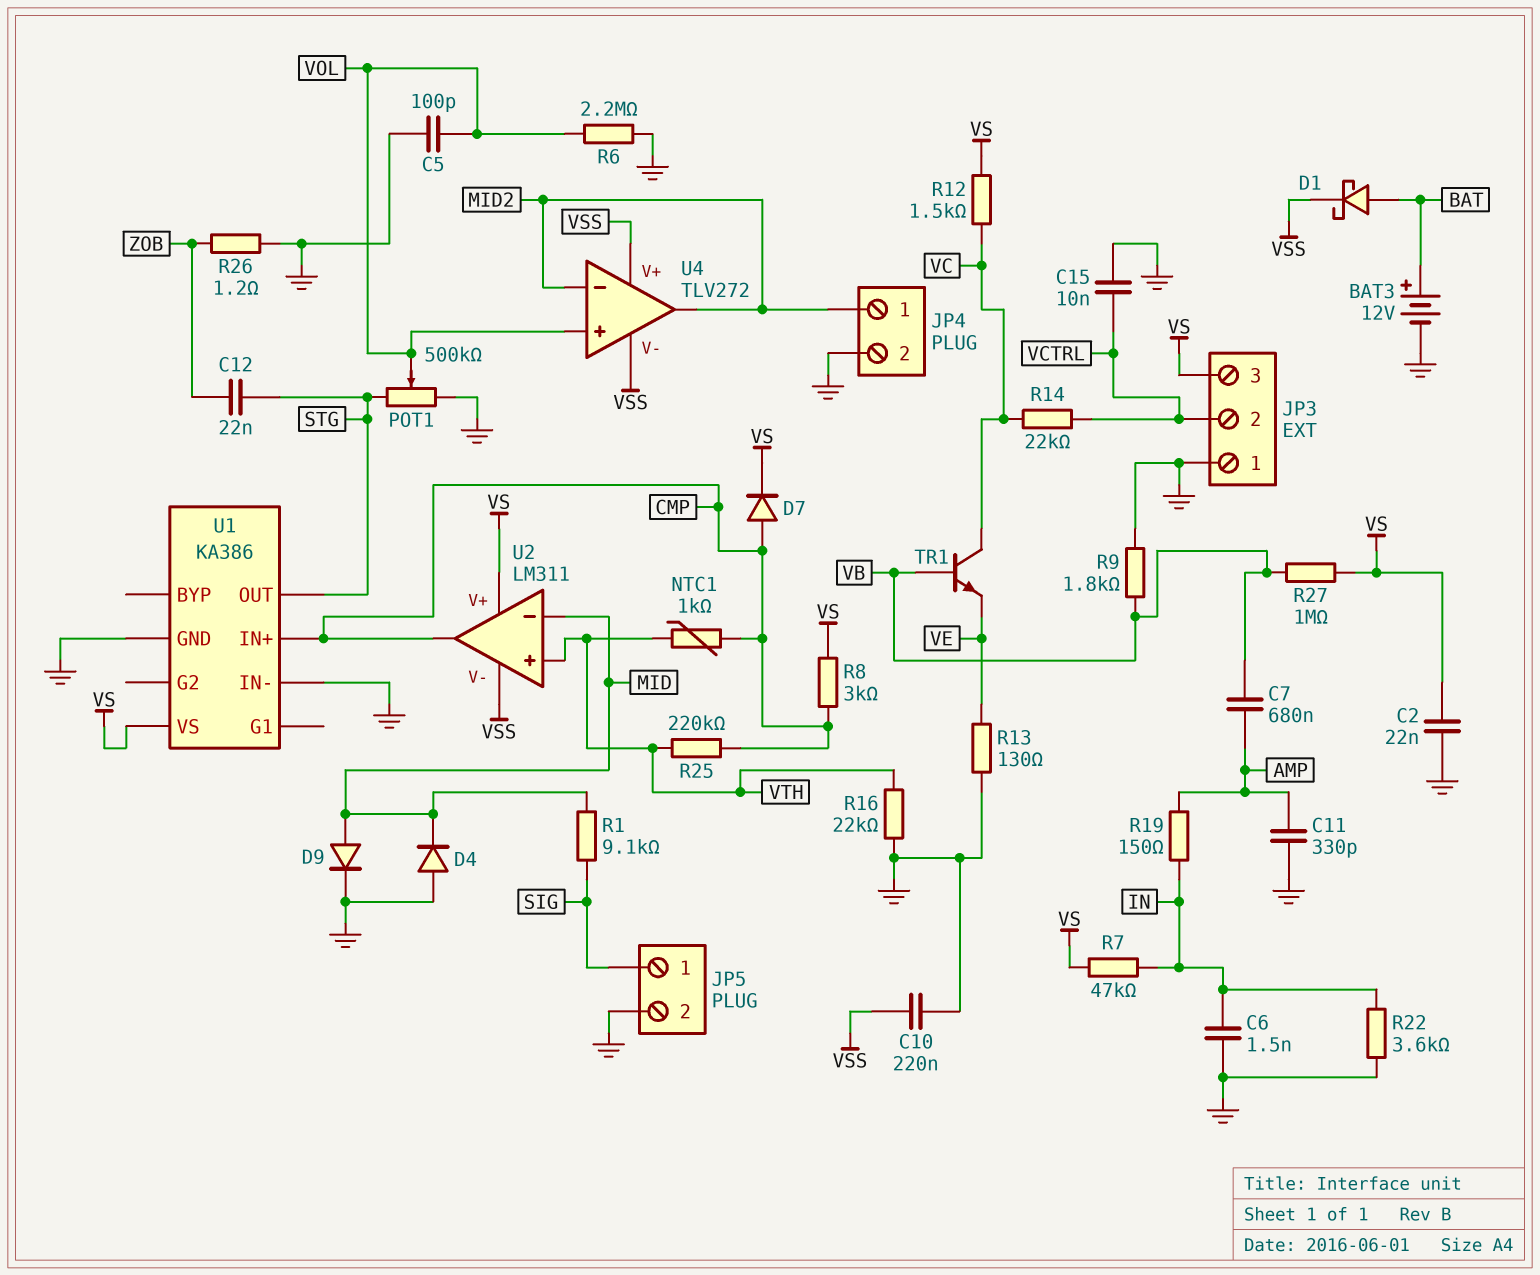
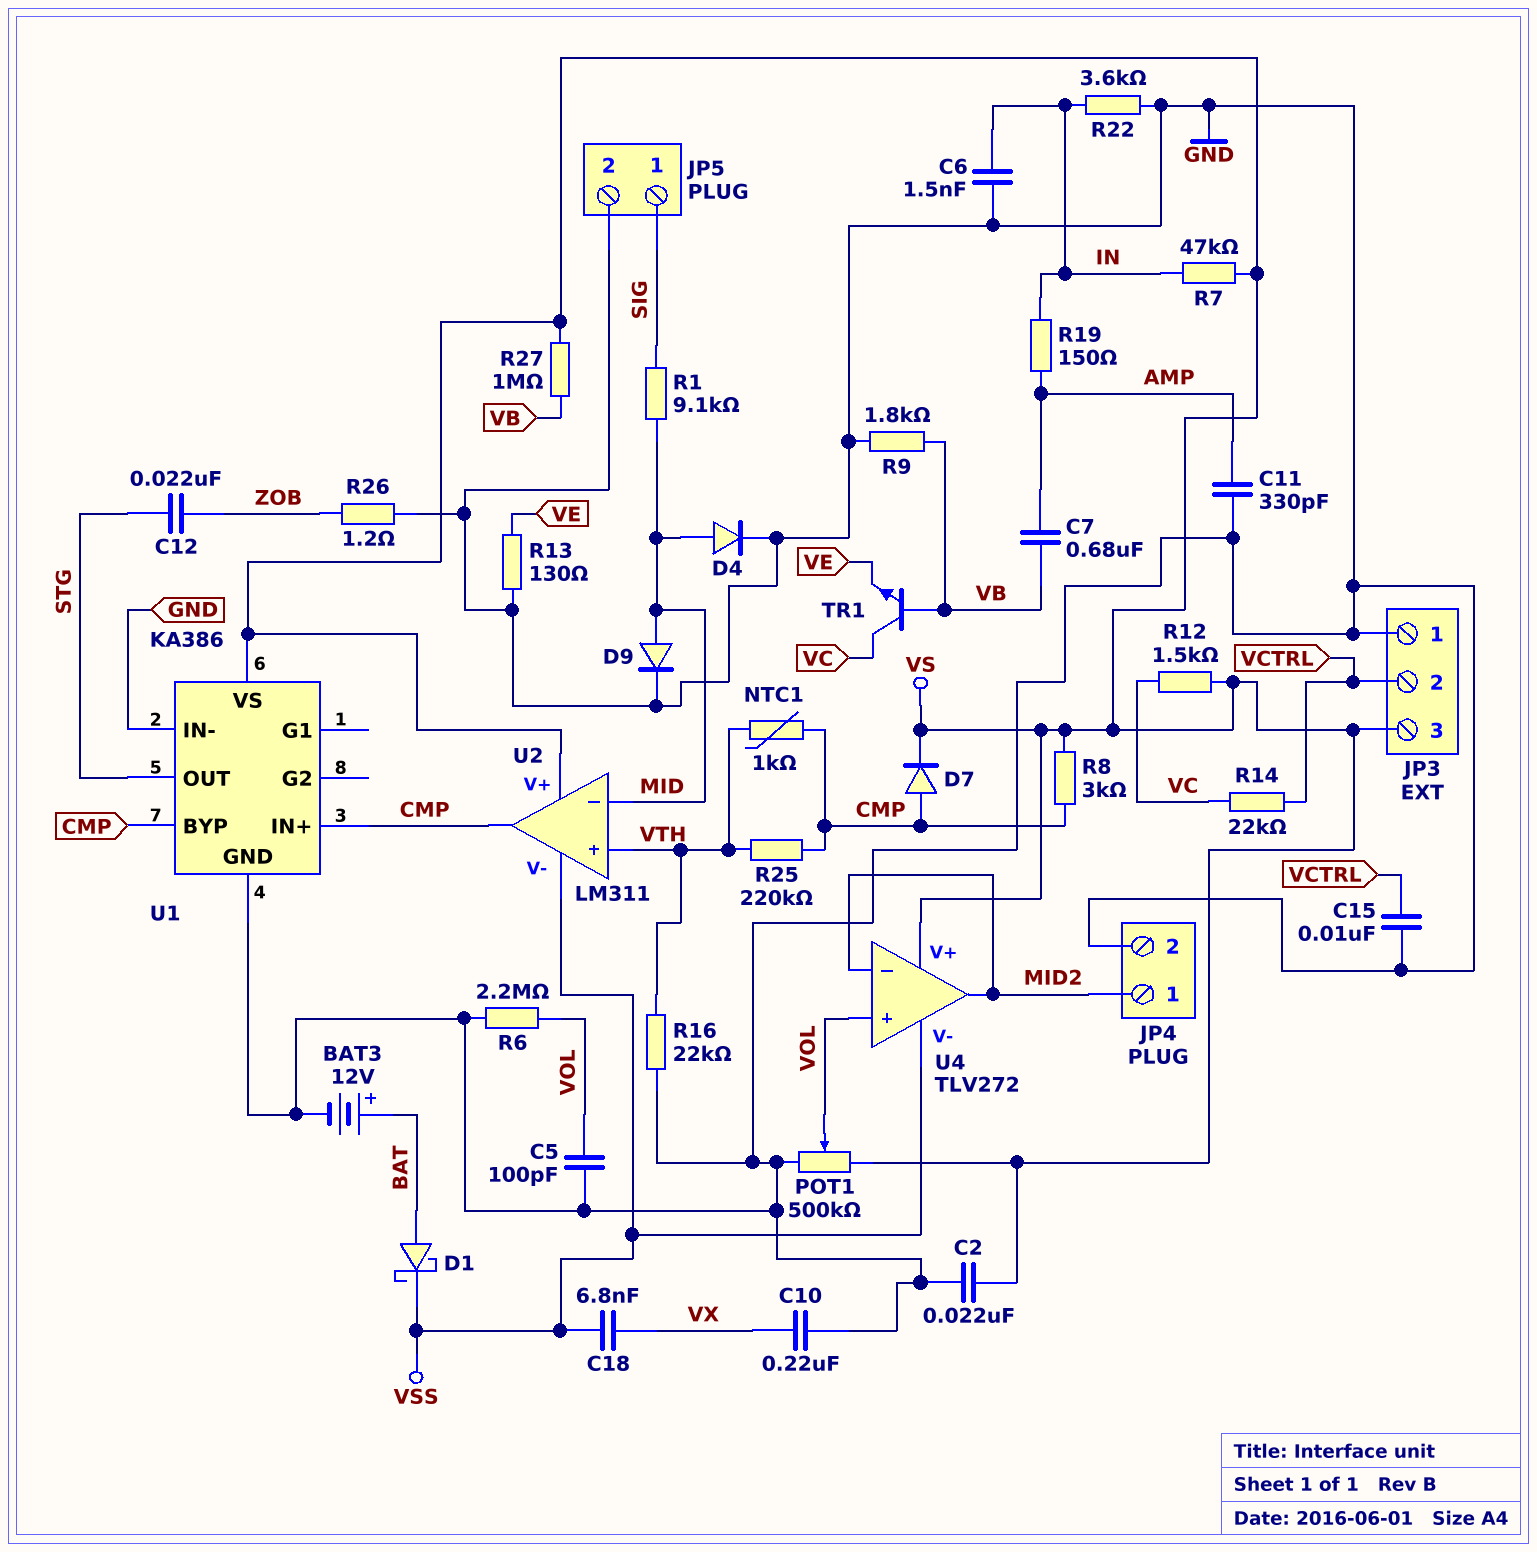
C10: 220nF (GND, VSS) -> 220nF (GND, VX)
C18: none -> 6.8nF (VSS, VX)
D4: diode (A GND, K MID) -> diode (A MID, K GND)
POT1: 500k (GND, STG, wiper VOL) -> 500k (GND, VS, wiper VOL)
U1 pin BYP: none -> CMP
U4 pin V+: VSS -> VS

